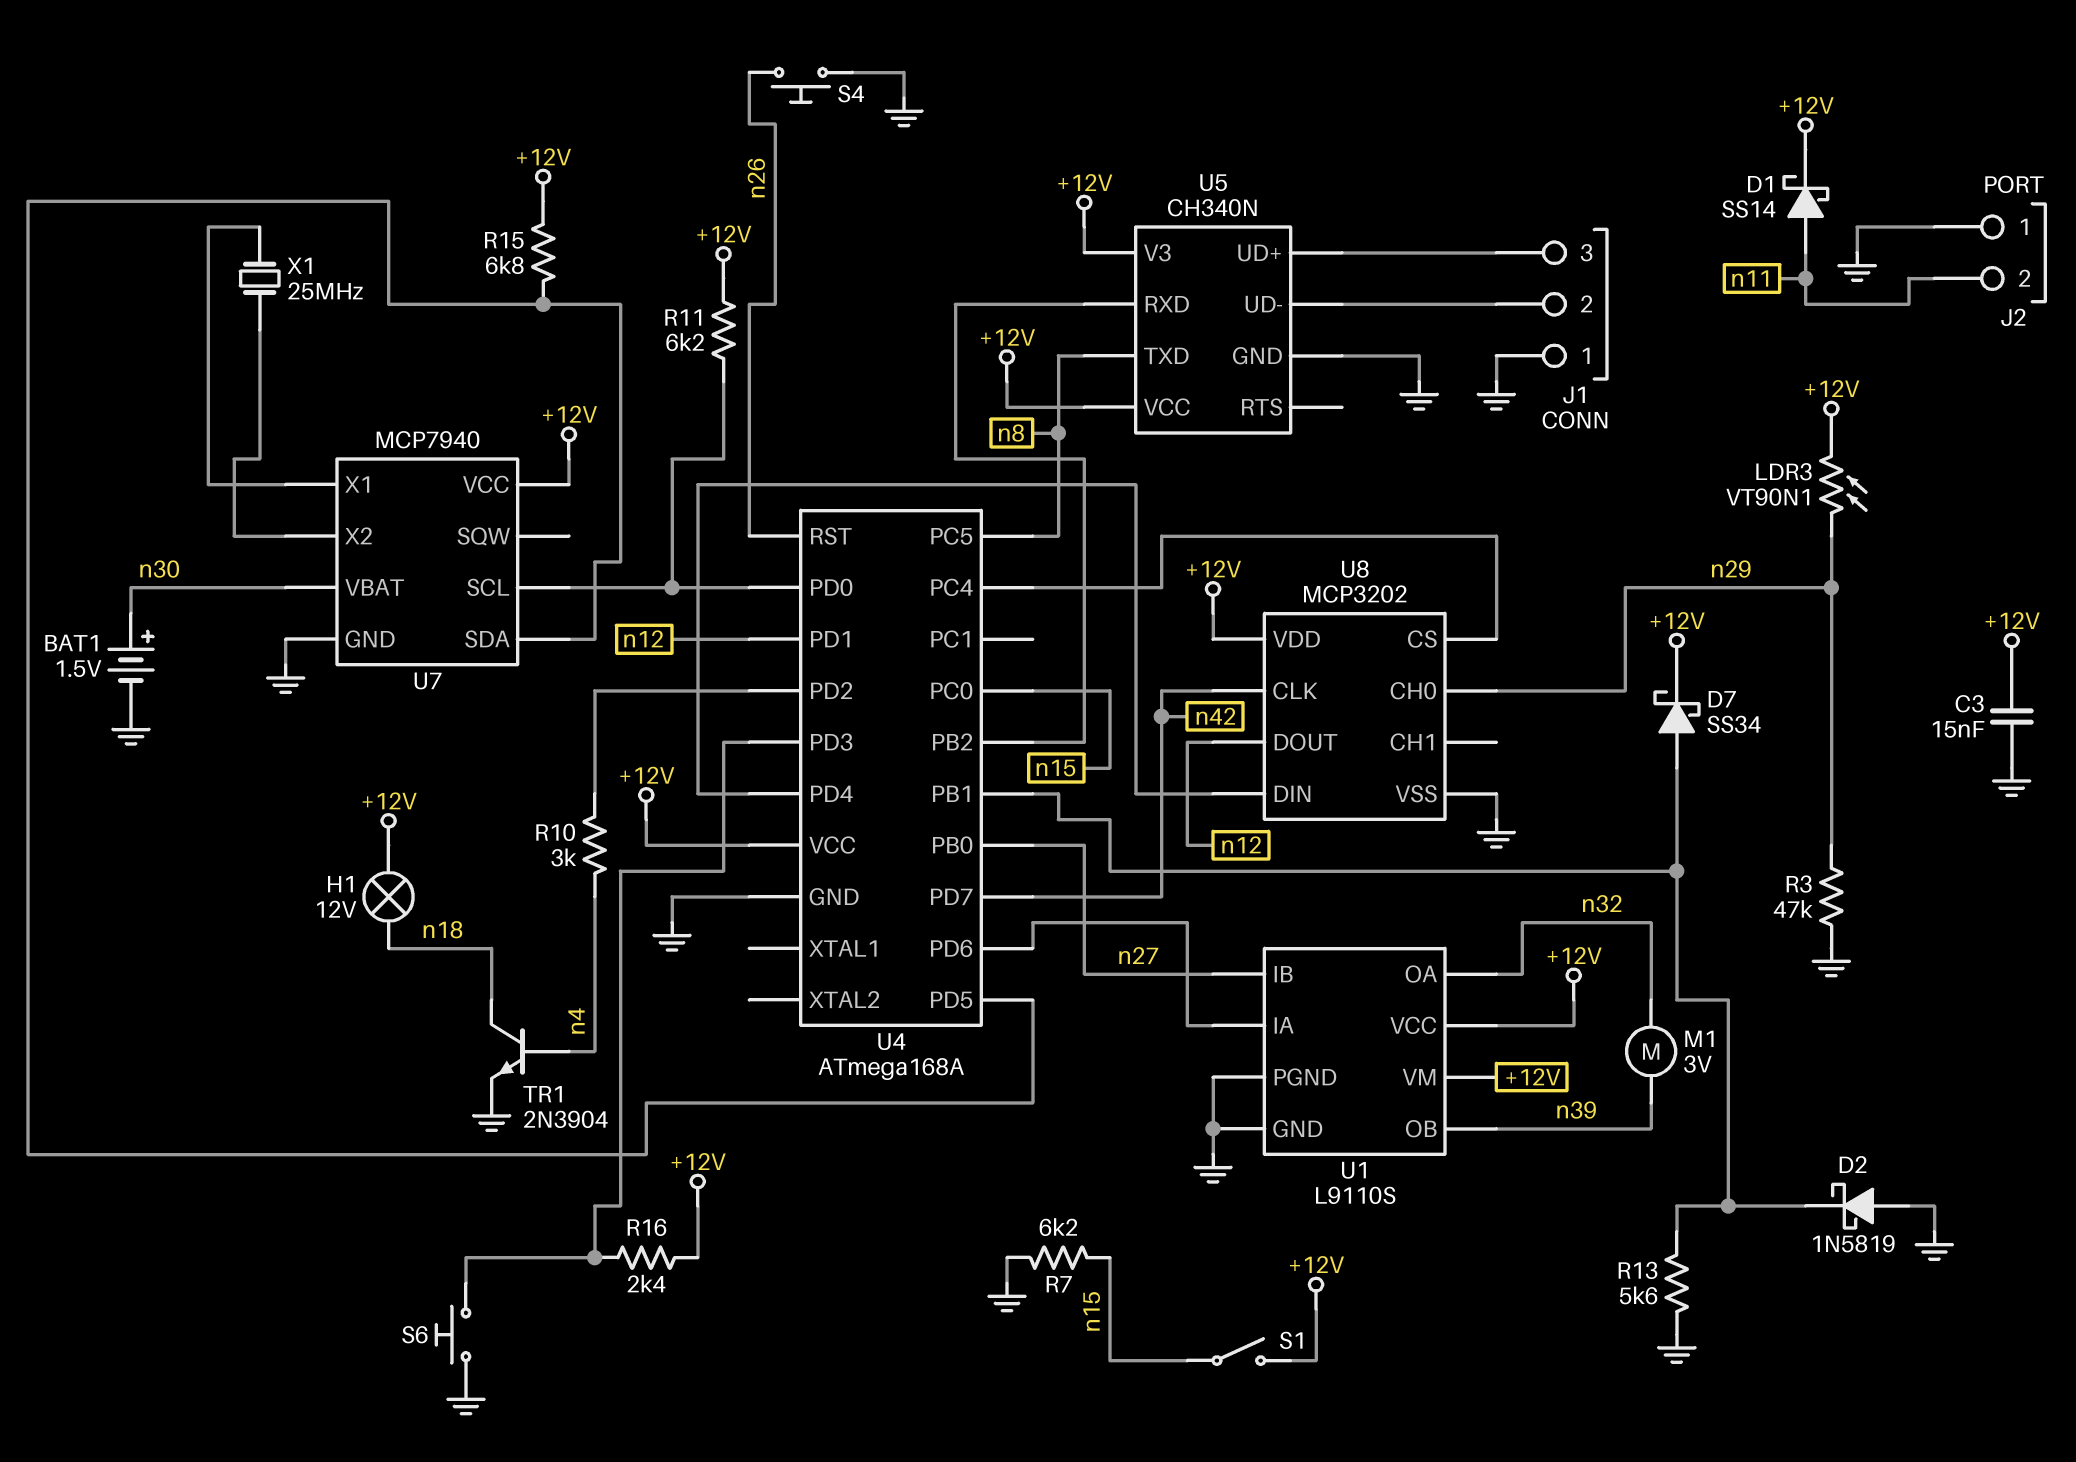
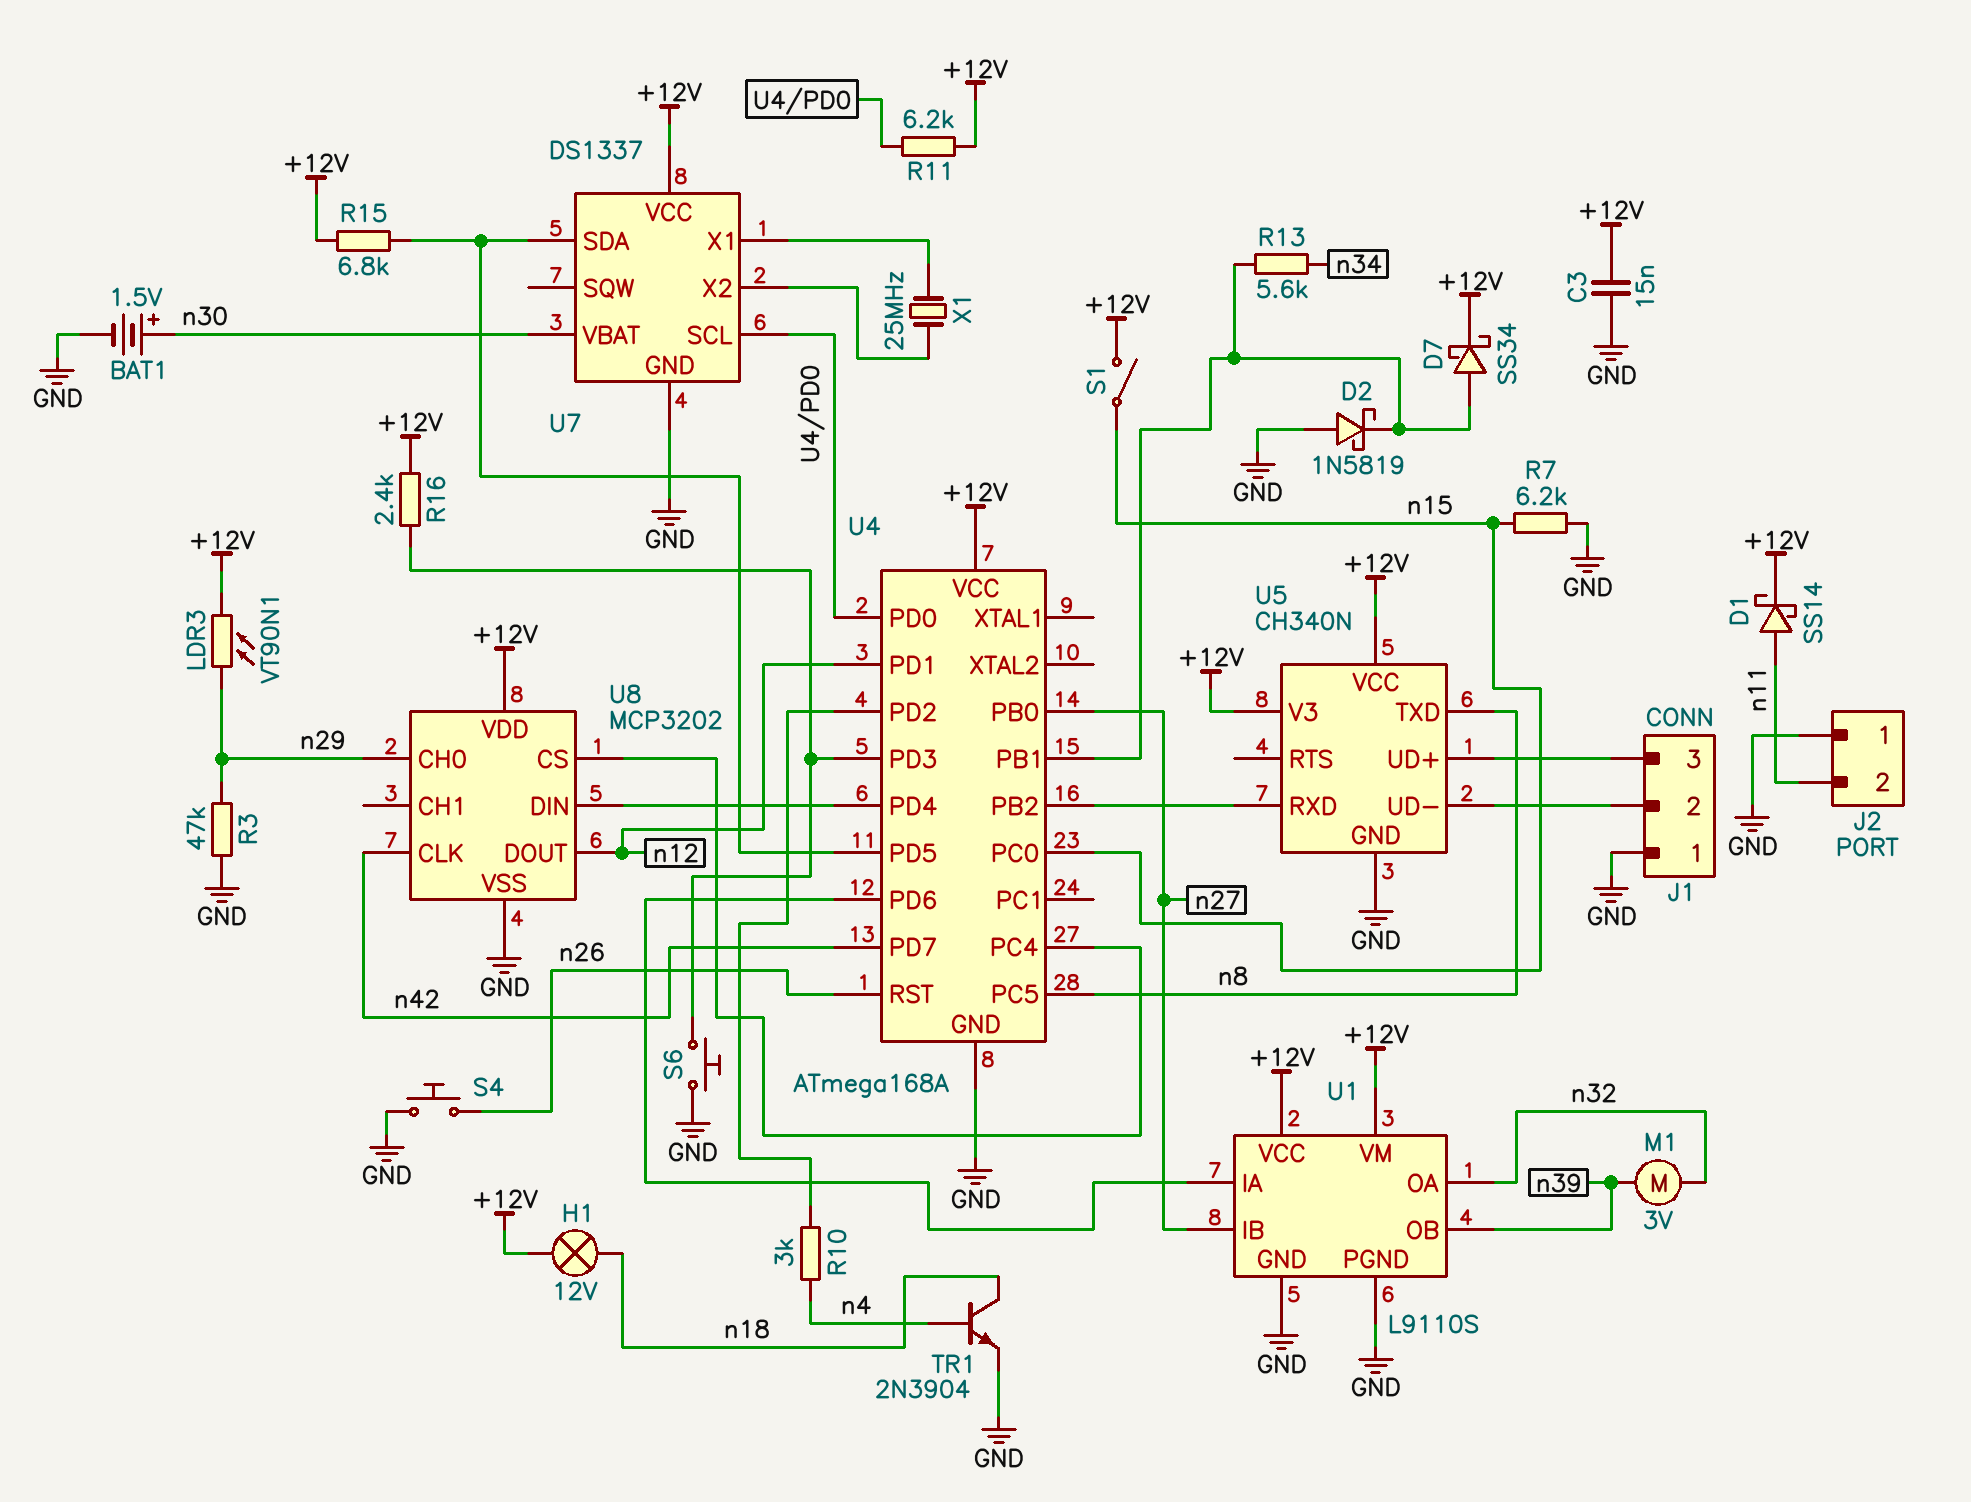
R13: 5.6k (GND, U4/PB1) -> 5.6k (U4/PB1, n34)
U7: MCP7940 -> DS1337

